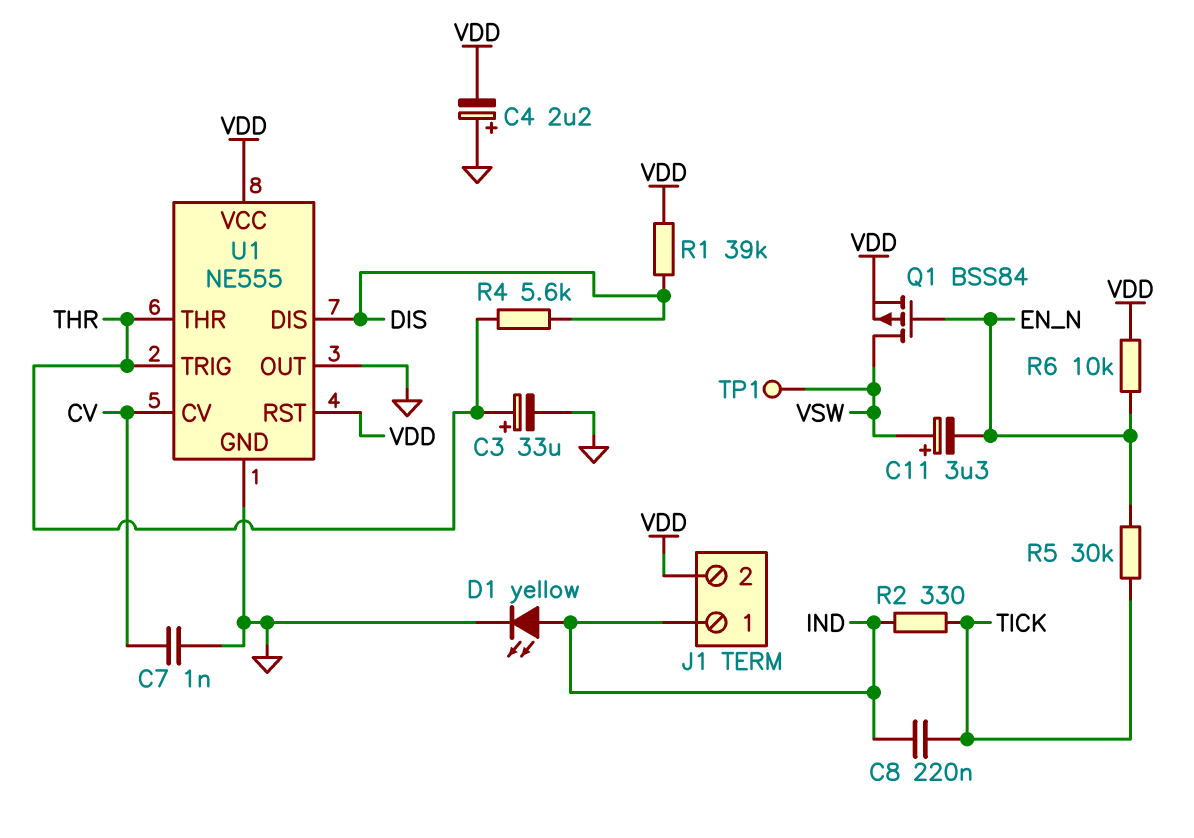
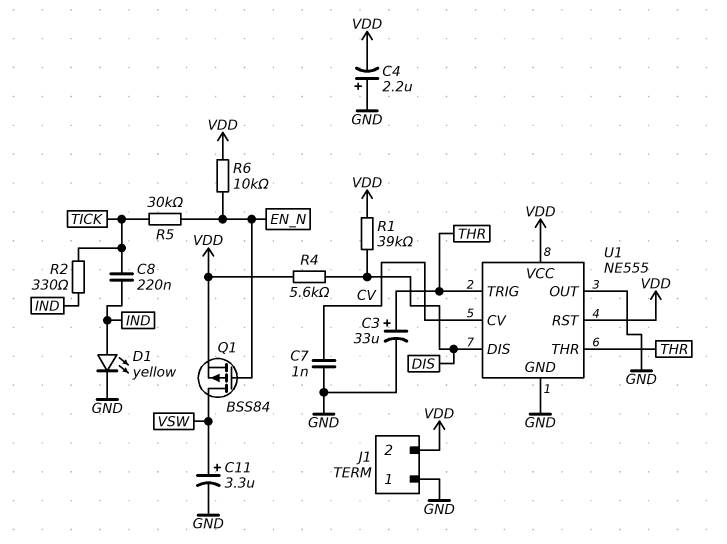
C11: 3.3uF (plus VSW, minus EN_N) -> 3.3uF (plus VSW, minus GND)
J1 pin 1: IND -> GND
R4: 5.6k (DIS, THR) -> 5.6k (DIS, VDD)
TP1: test point (VSW) -> none

